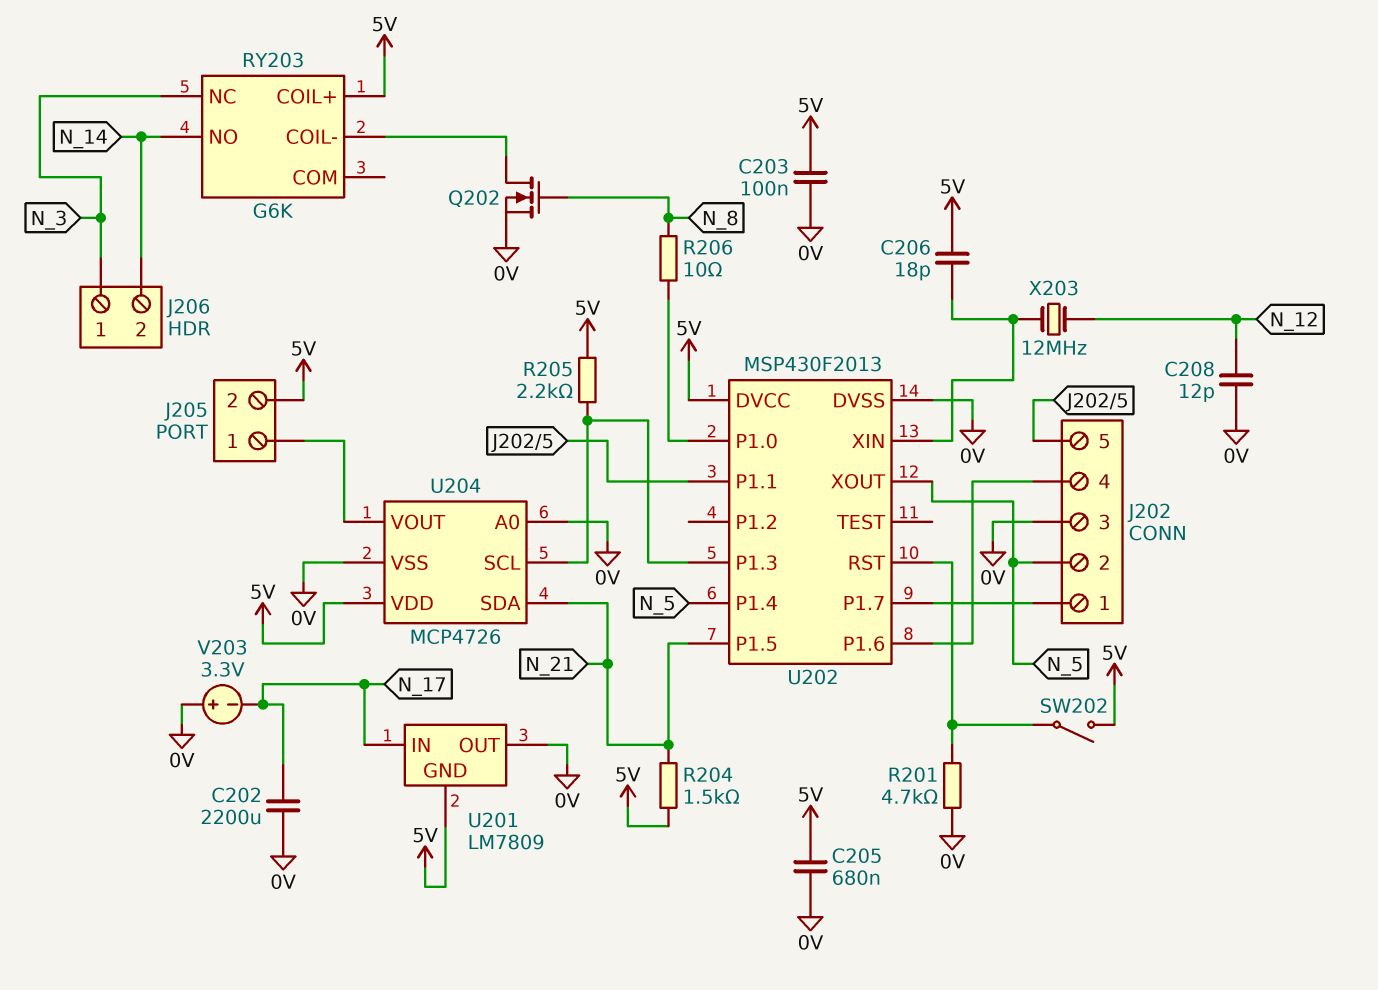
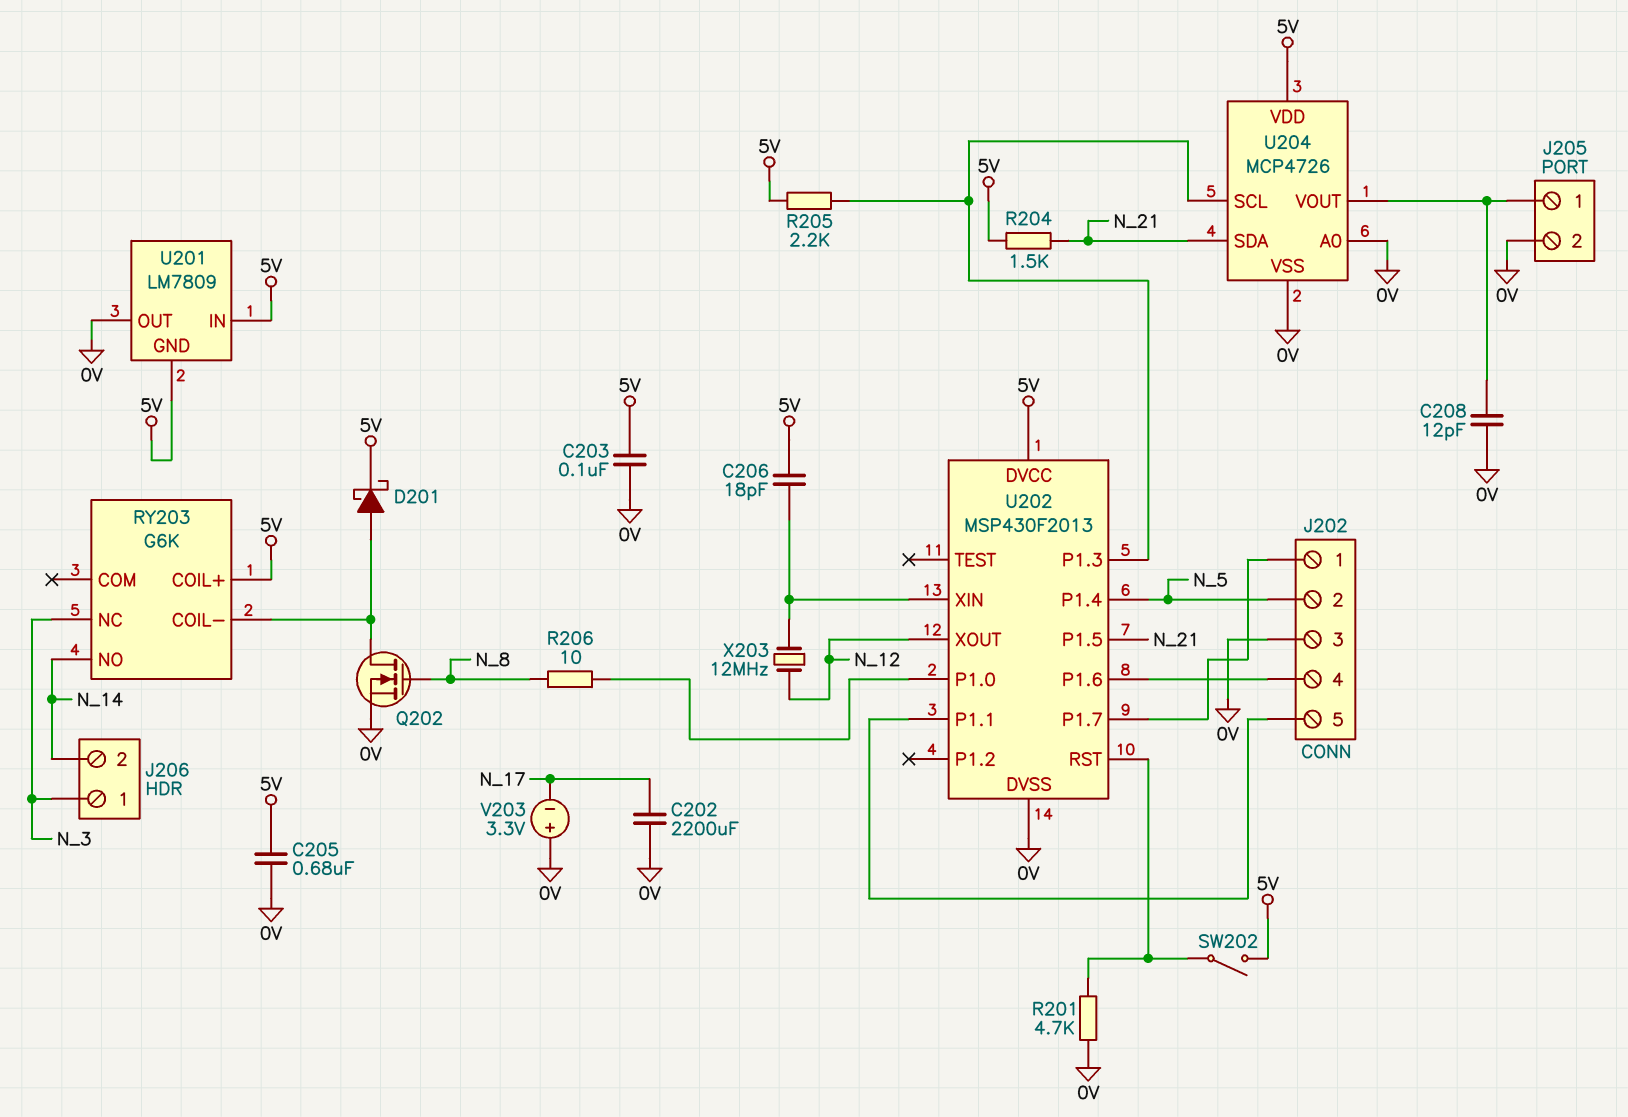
C208: 12pF (0V, N_12) -> 12pF (0V, J205/1)
D201: none -> schottky (A RY203/COIL-, K 5V)
J205 pin 2: 5V -> 0V
U201 pin IN: N_17 -> 5V
U202 pin XOUT: N_5 -> N_12

